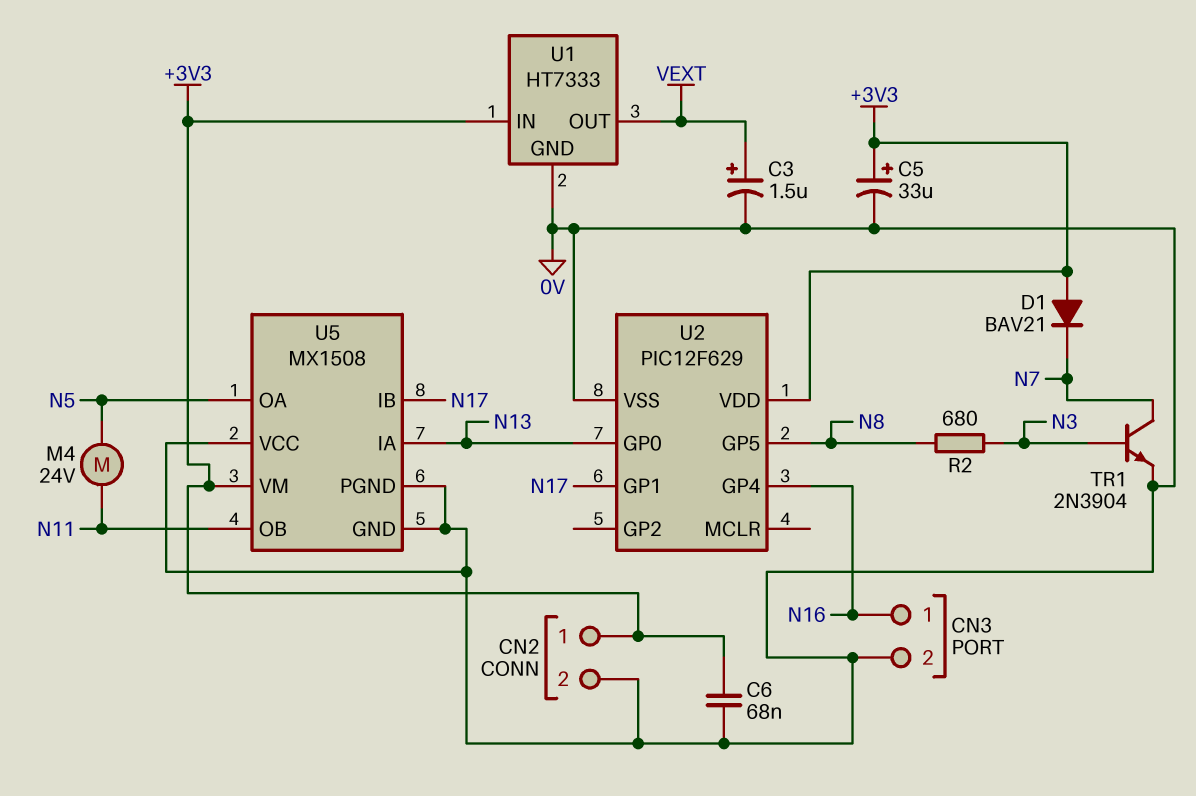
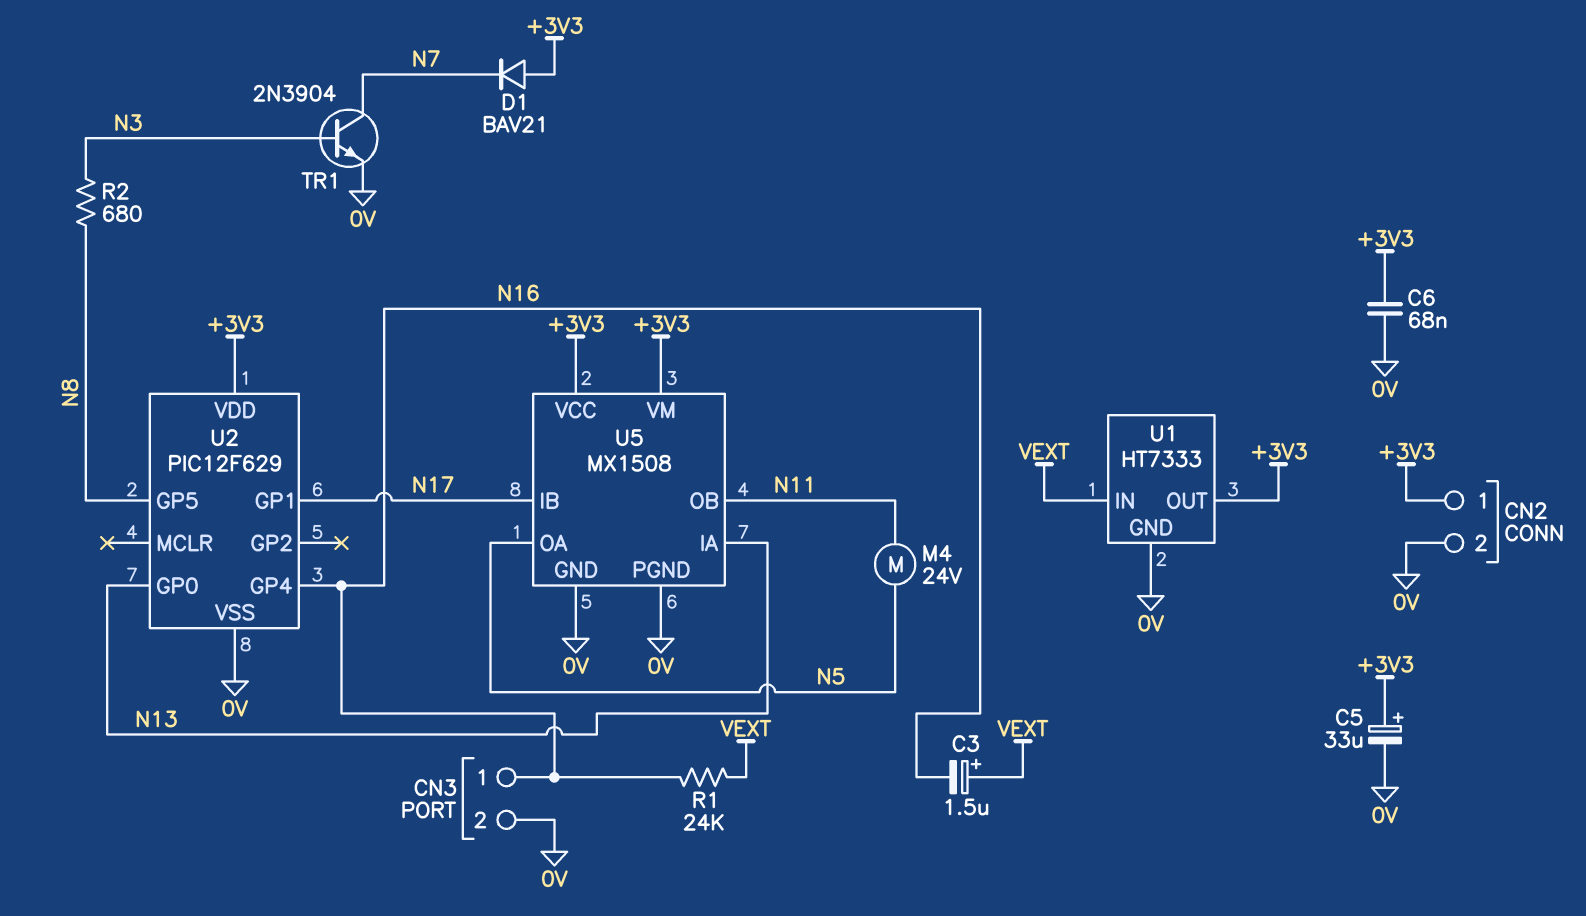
C3: 1.5uF (plus VEXT, minus 0V) -> 1.5uF (plus VEXT, minus N16)
R1: none -> 24k (N16, VEXT)
U1 pin IN: +3V3 -> VEXT
U1 pin OUT: VEXT -> +3V3
U5 pin VCC: 0V -> +3V3

